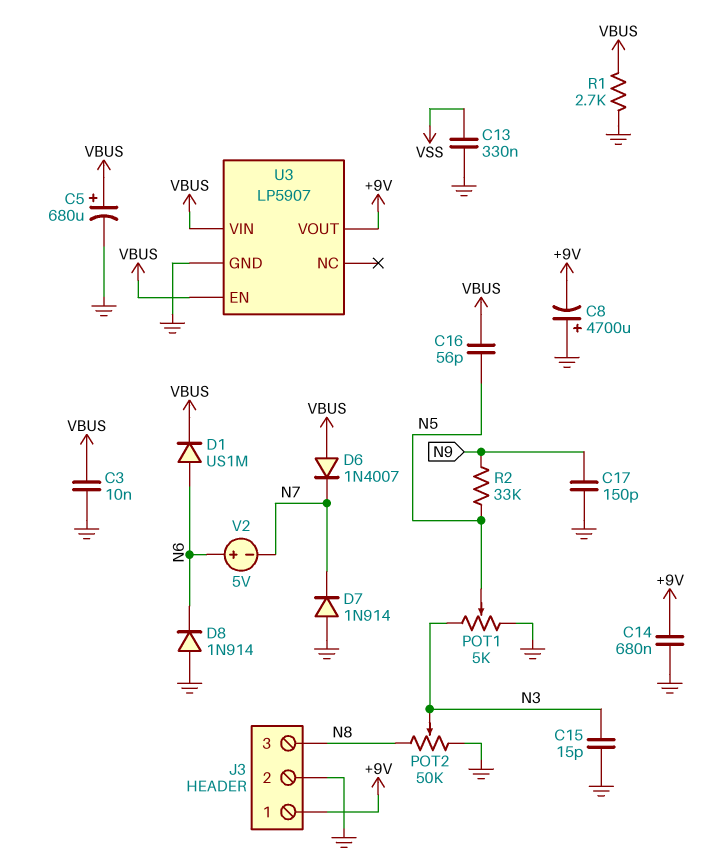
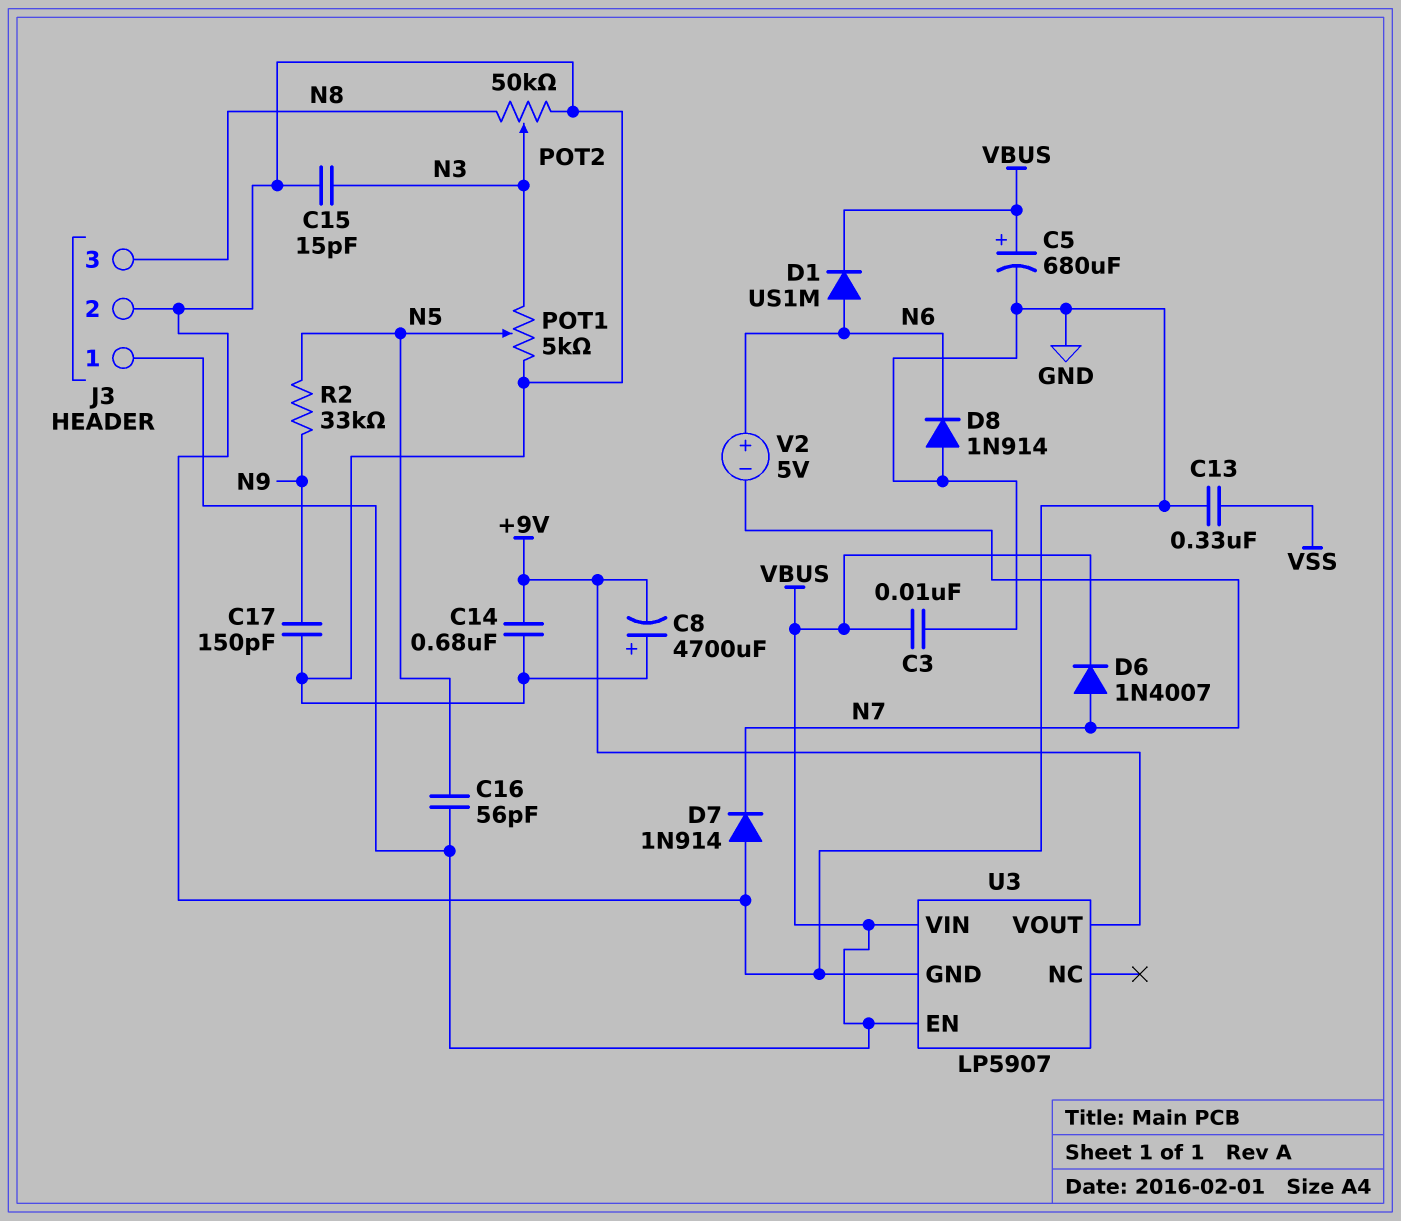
D6: diode 1N4007 (A VBUS, K N7) -> diode 1N4007 (A N7, K VBUS)
J3 pin 1: +9V -> VBUS
R1: 2.7k (GND, VBUS) -> none

